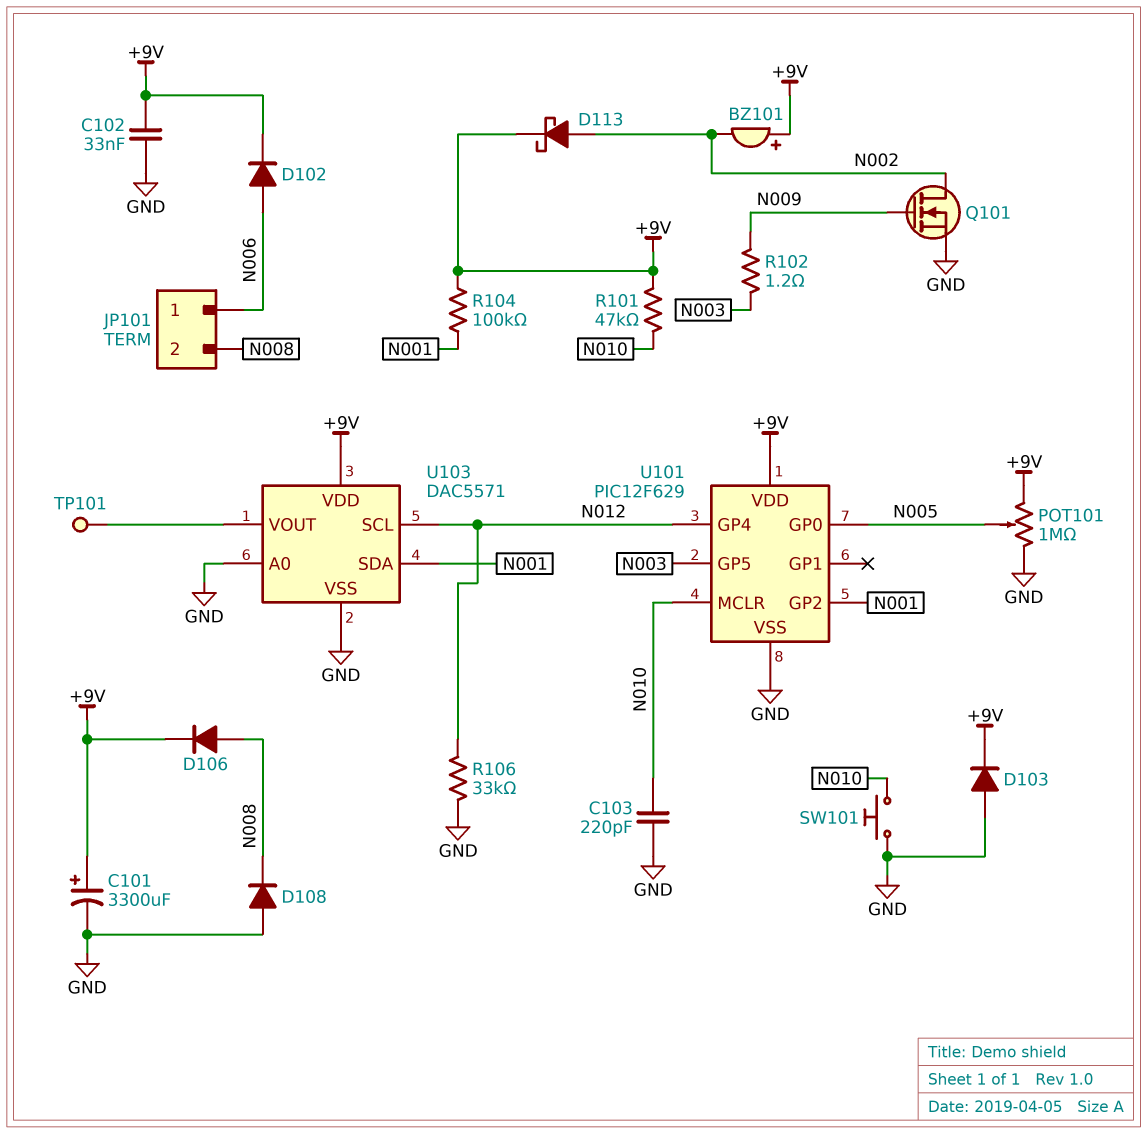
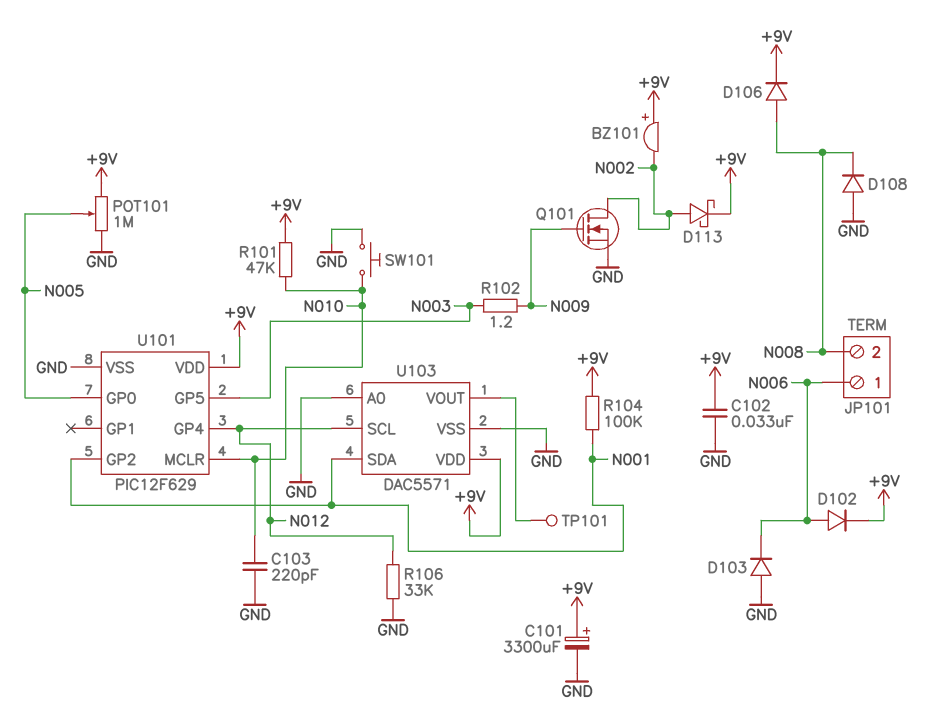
D103: diode (A GND, K +9V) -> diode (A GND, K N006)

